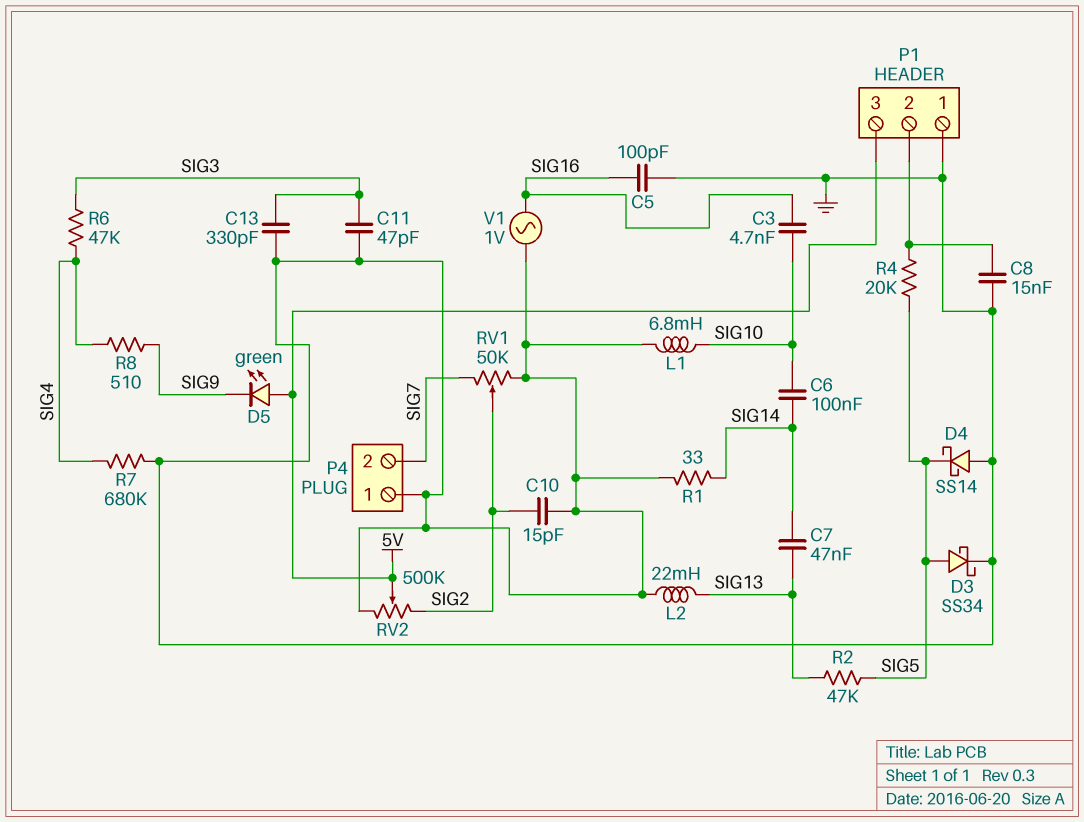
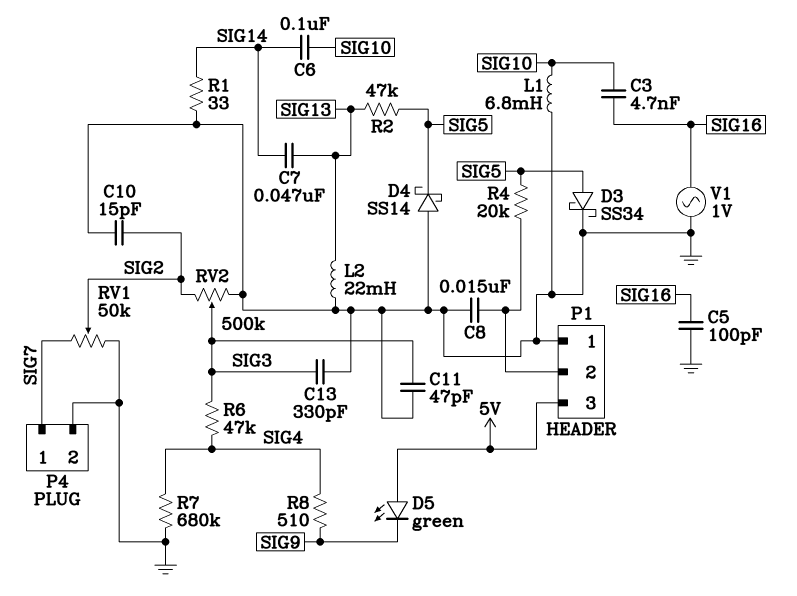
P4 pin 1: GND -> SIG7
P4 pin 2: SIG7 -> GND
RV2: 500k (GND, SIG2, wiper 5V) -> 500k (GND, SIG2, wiper SIG3)

